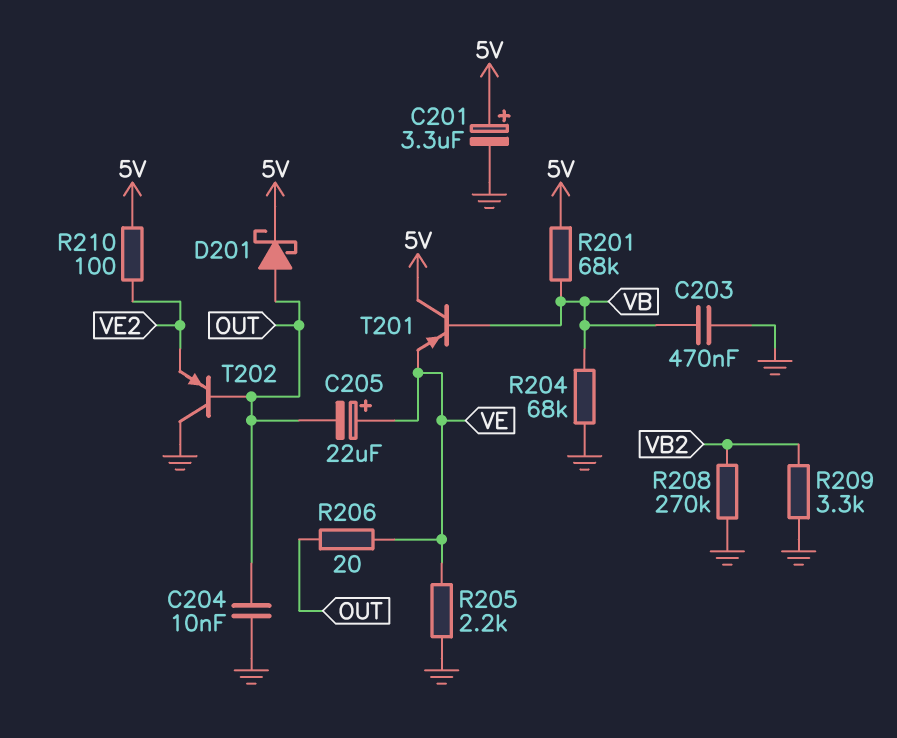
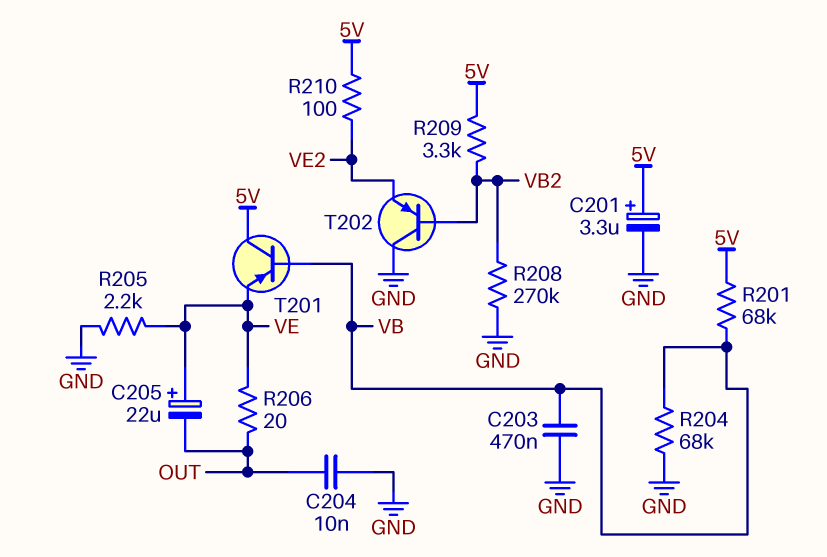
D201: schottky (A OUT, K 5V) -> none
R209: 3.3k (GND, VB2) -> 3.3k (5V, VB2)
T202: PNP (B OUT, C GND, E VE2) -> PNP (B VB2, C GND, E VE2)

